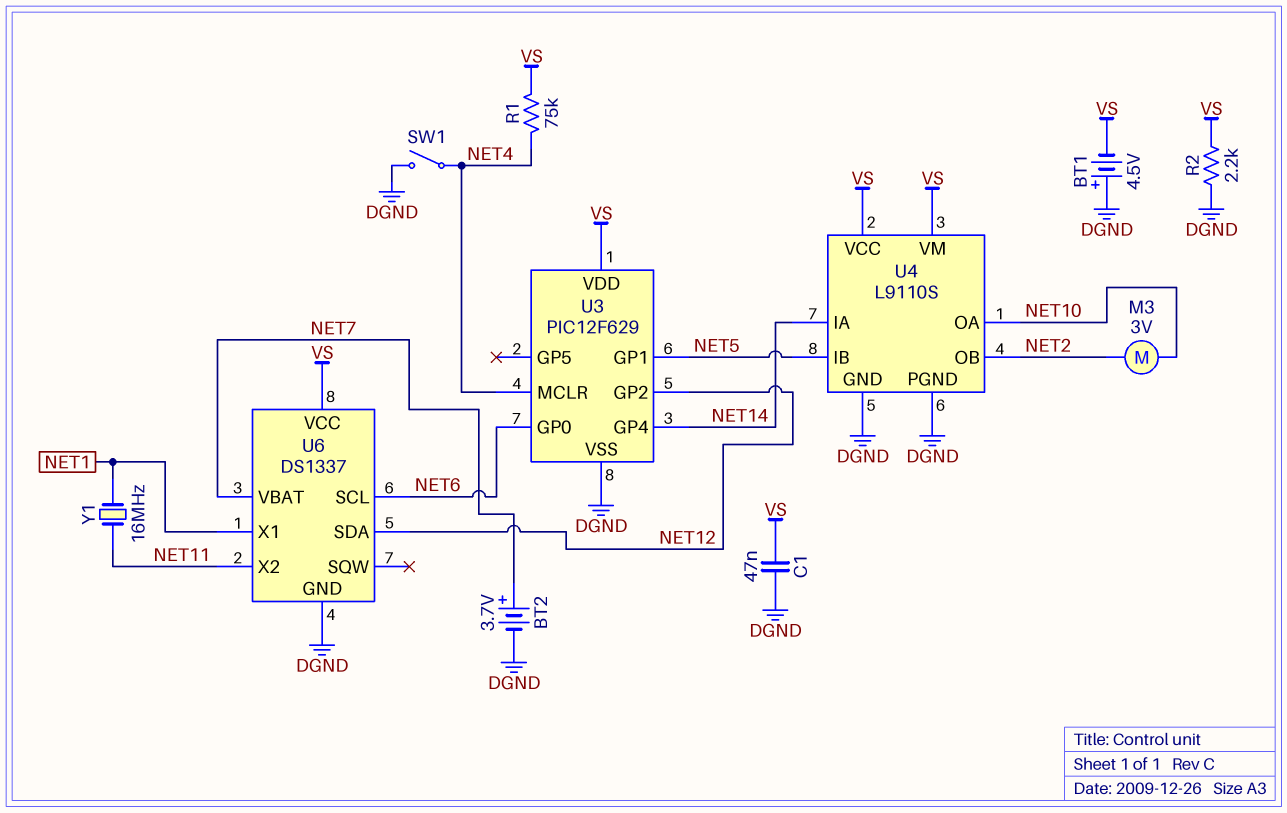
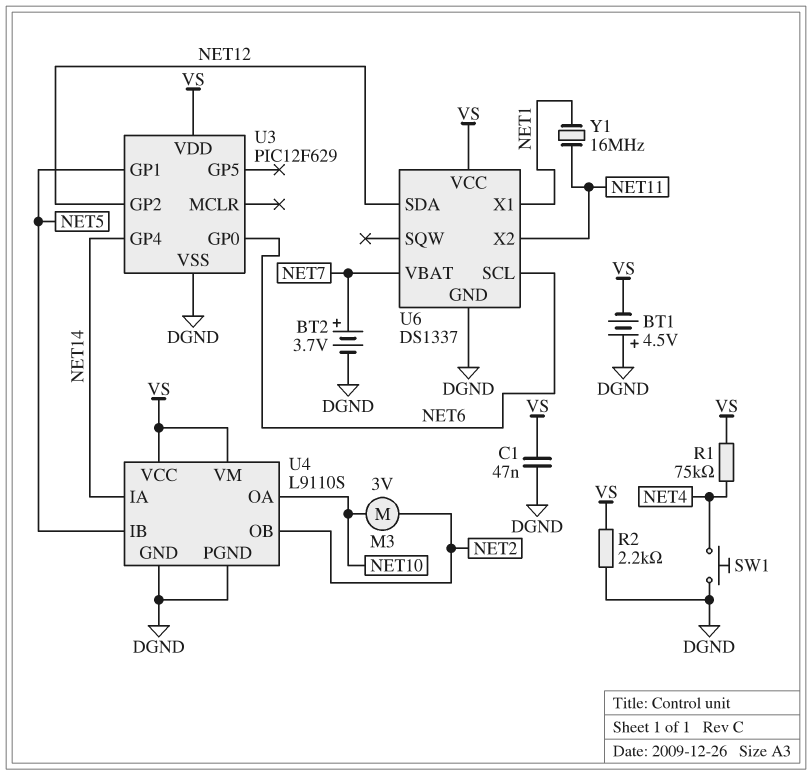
SW1: switch (DGND, NET4) -> button (DGND, NET4)
U3 pin MCLR: NET4 -> none

